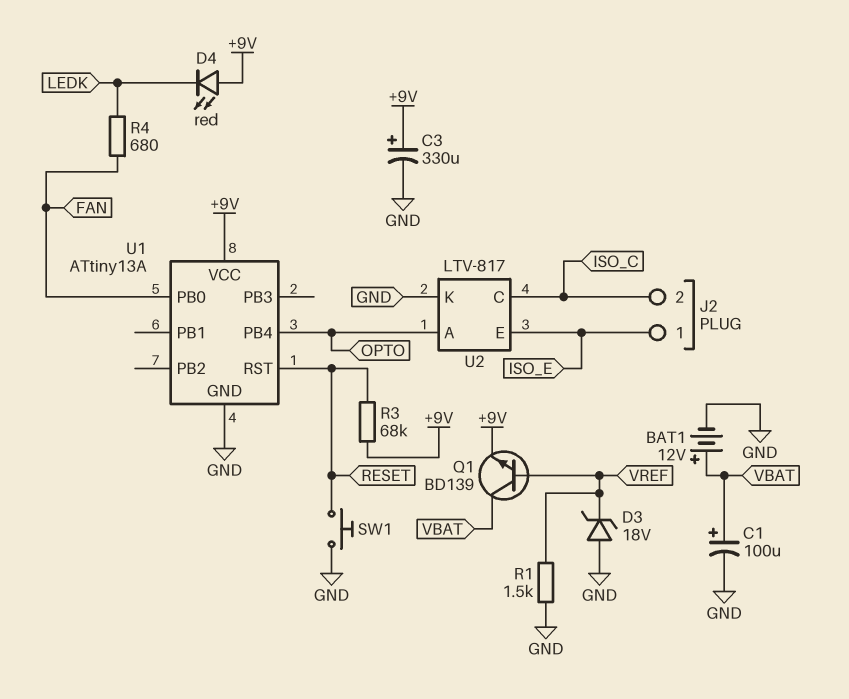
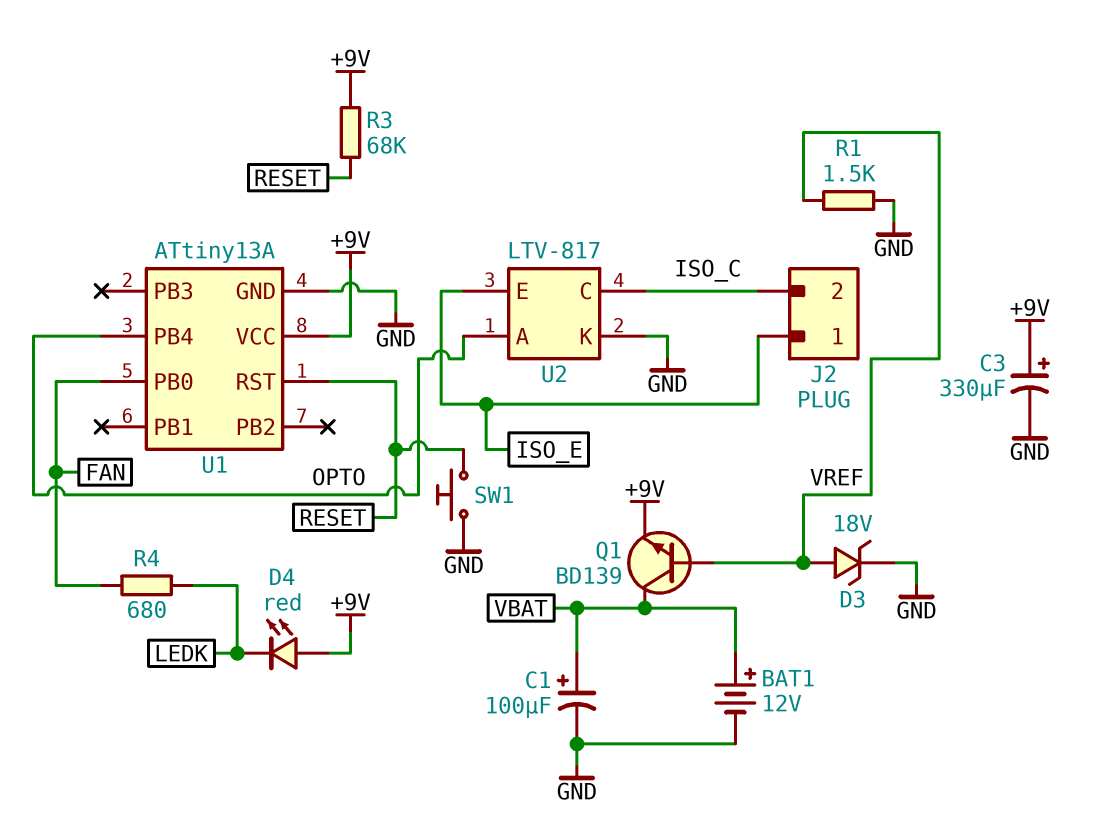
D3: zener 18V (A GND, K VREF) -> zener 18V (A VREF, K GND)

